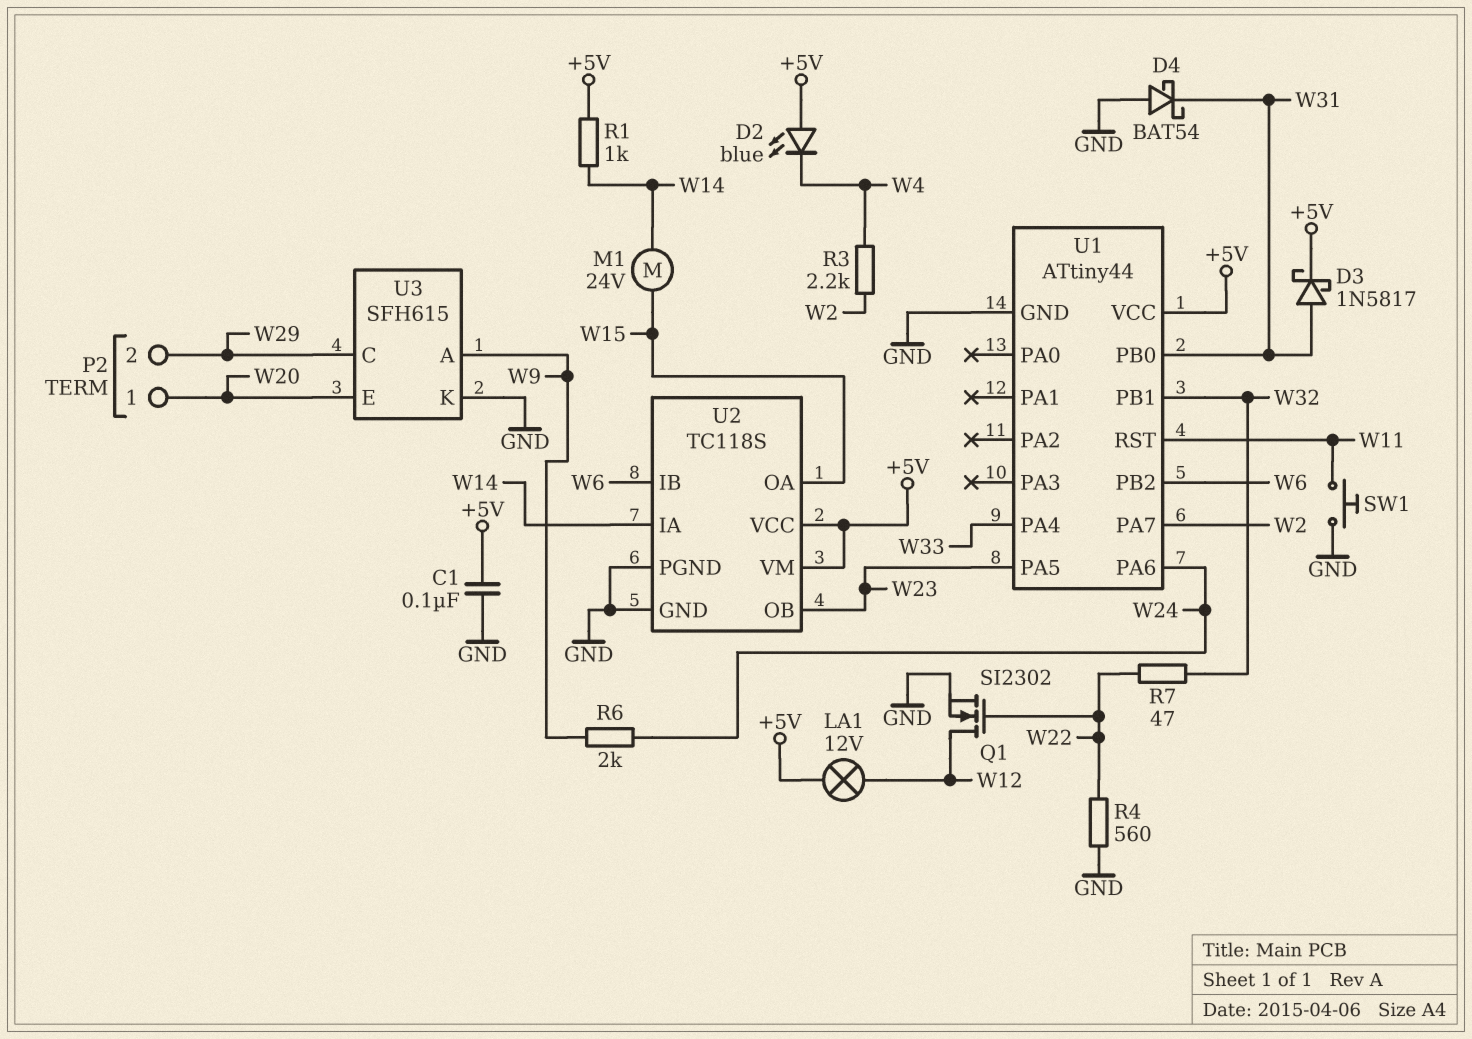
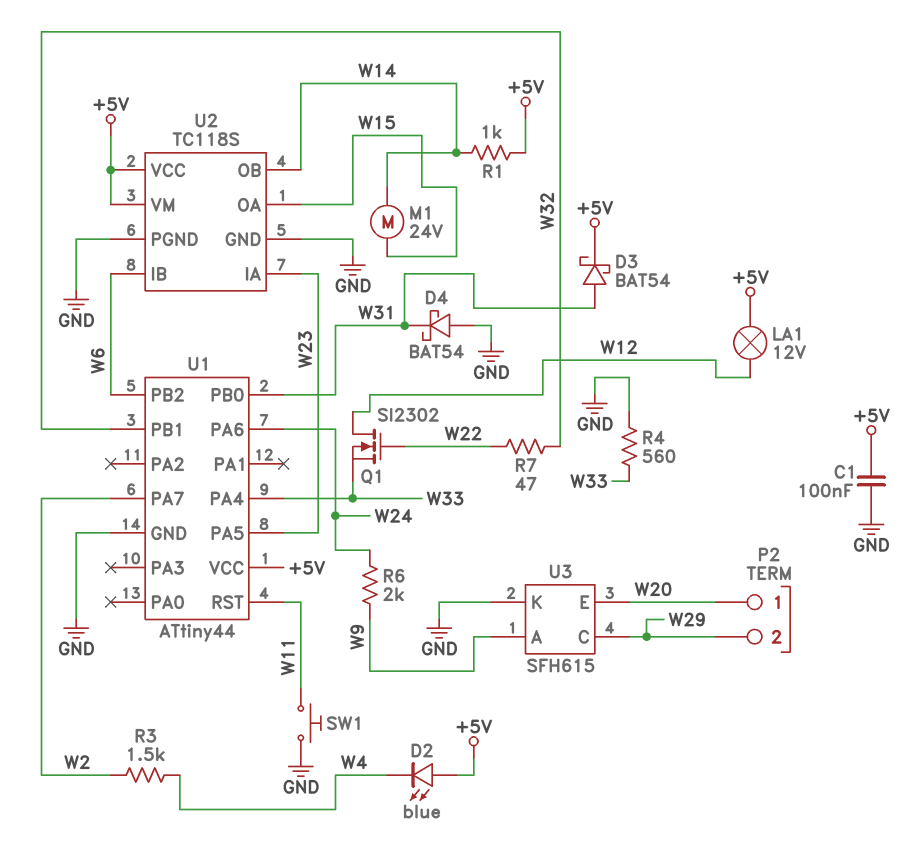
D3: schottky 1N5817 (A W31, K +5V) -> schottky BAT54 (A W31, K +5V)
Q1: NMOS SI2302 (G W22, D W12, S GND) -> NMOS SI2302 (G W22, D W12, S W33)
R3: 2.2k (W2, W4) -> 1.5k (W2, W4)
R4: 560 (GND, W22) -> 560 (GND, W33)
U2 pin IA: W14 -> W23
U2 pin OB: W23 -> W14

